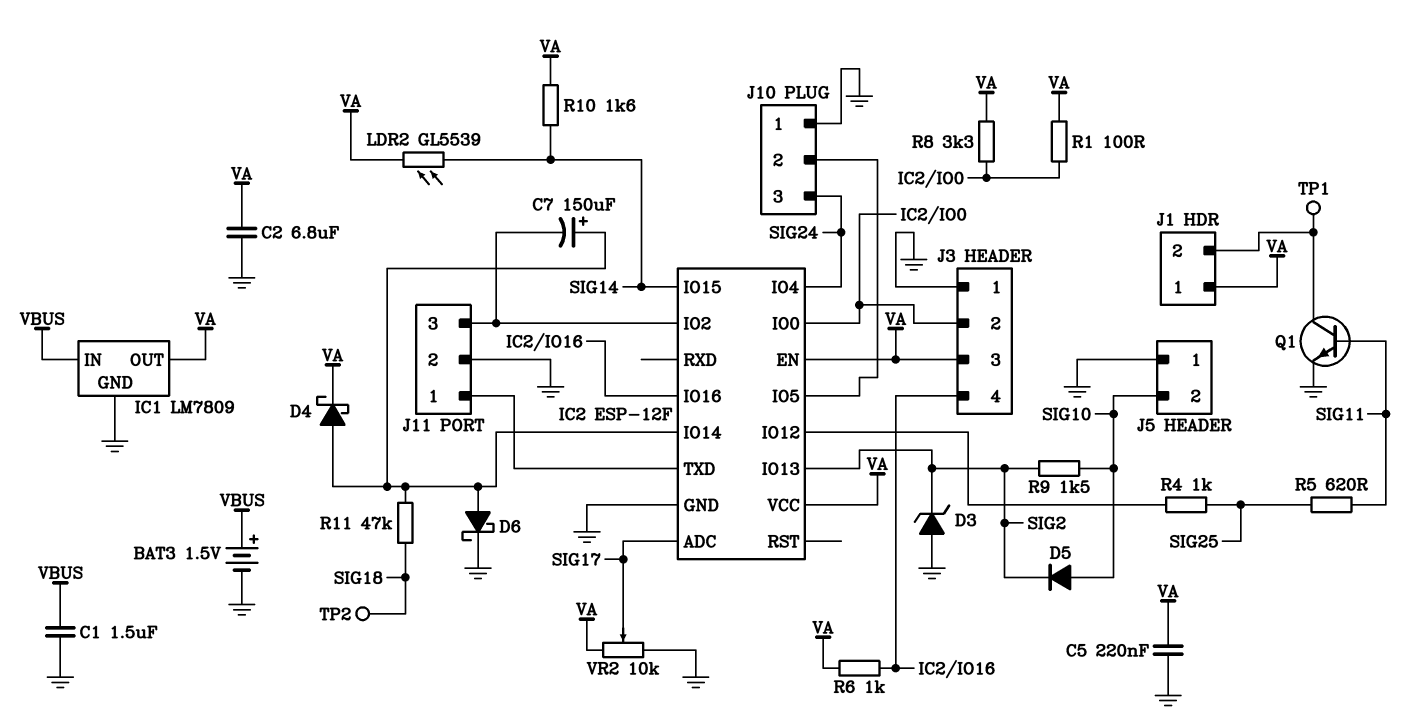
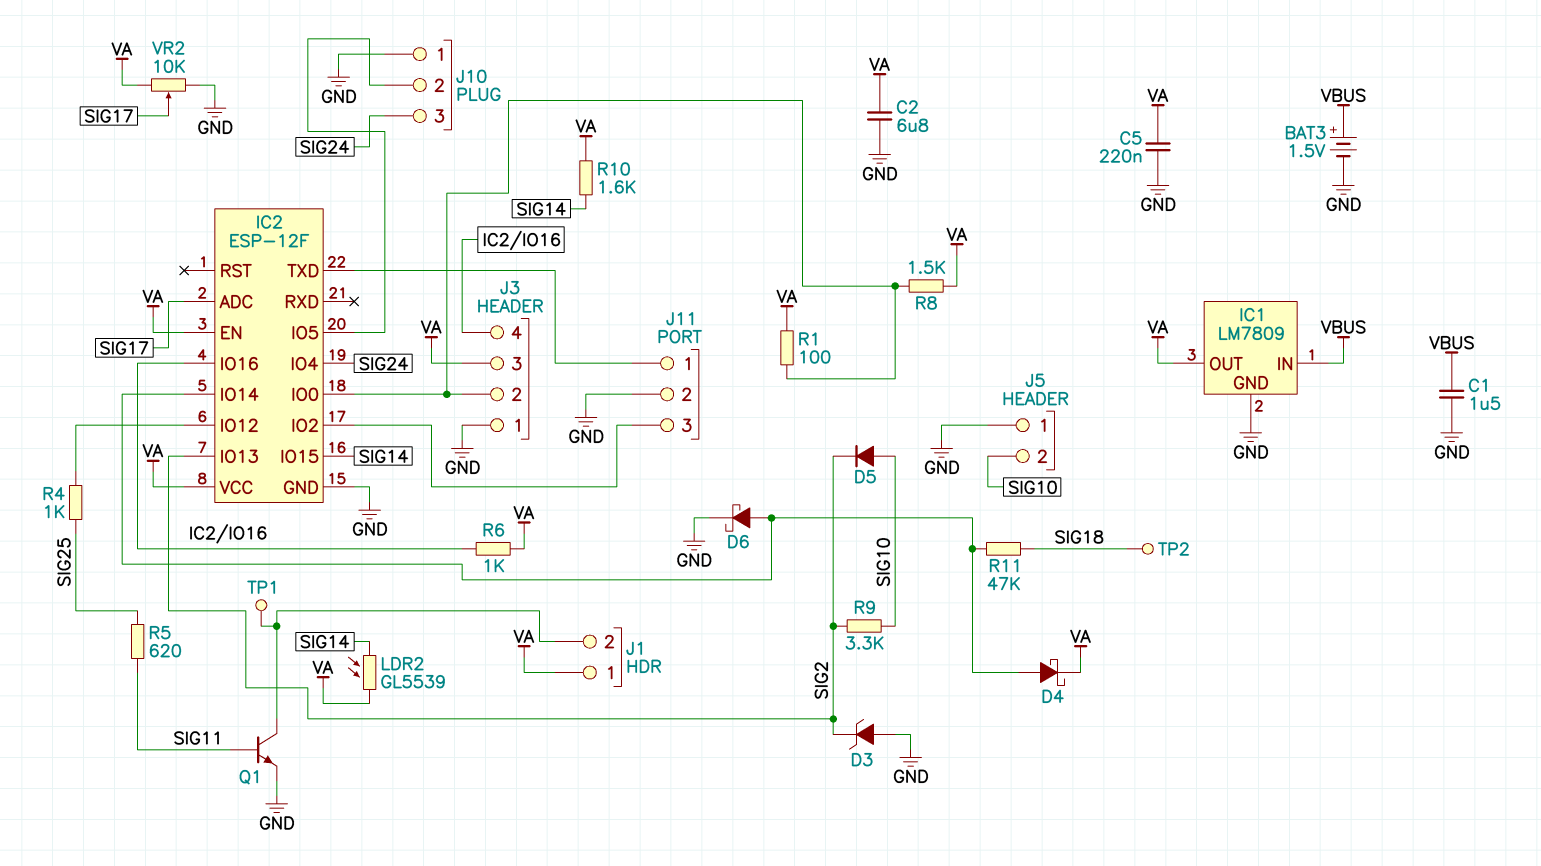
C7: 150uF (plus IC2/IO14, minus IC2/IO2) -> none
R8: 3.3k (IC2/IO0, VA) -> 1.5k (IC2/IO0, VA)
R9: 1.5k (SIG2, SIG10) -> 3.3k (SIG2, SIG10)

